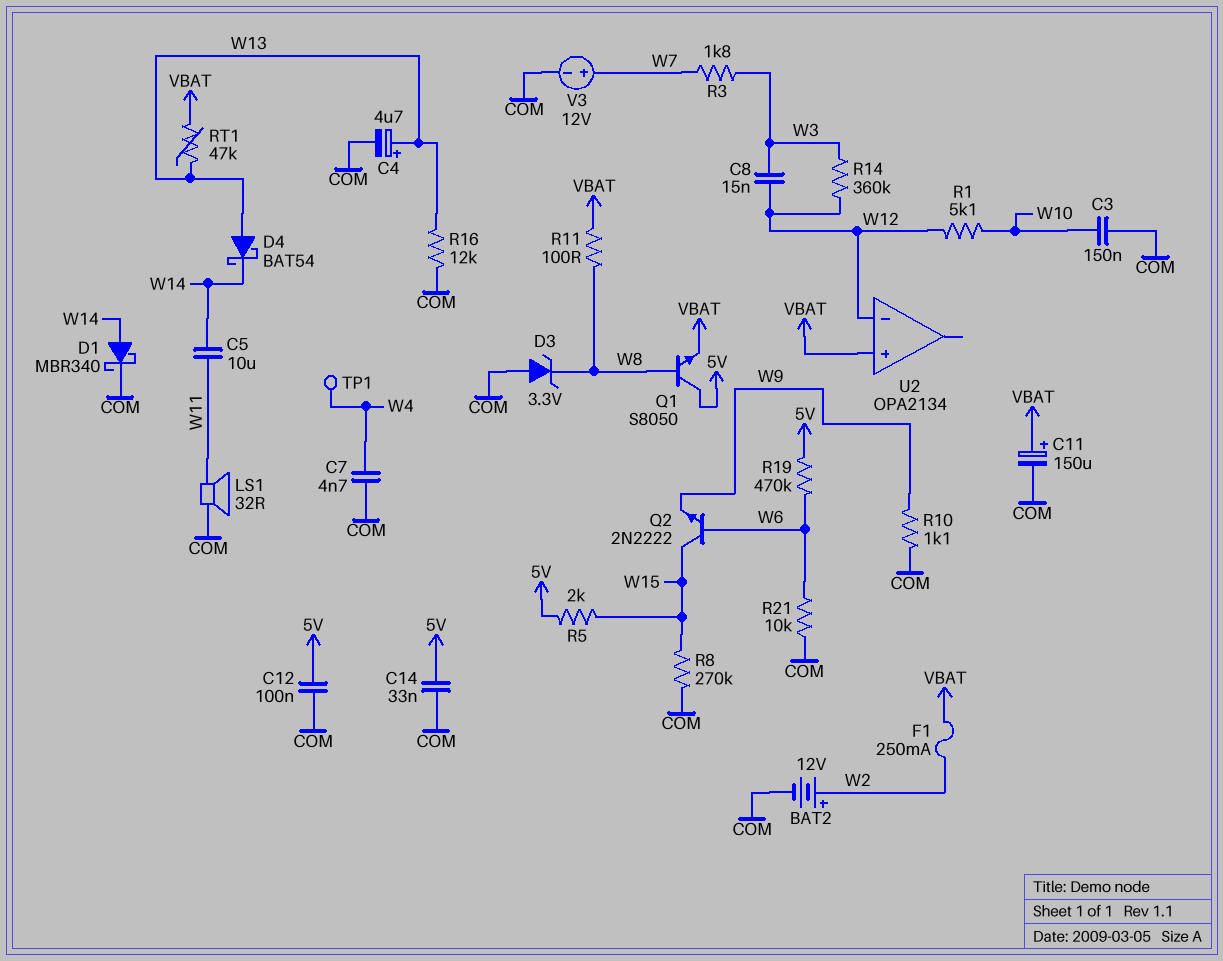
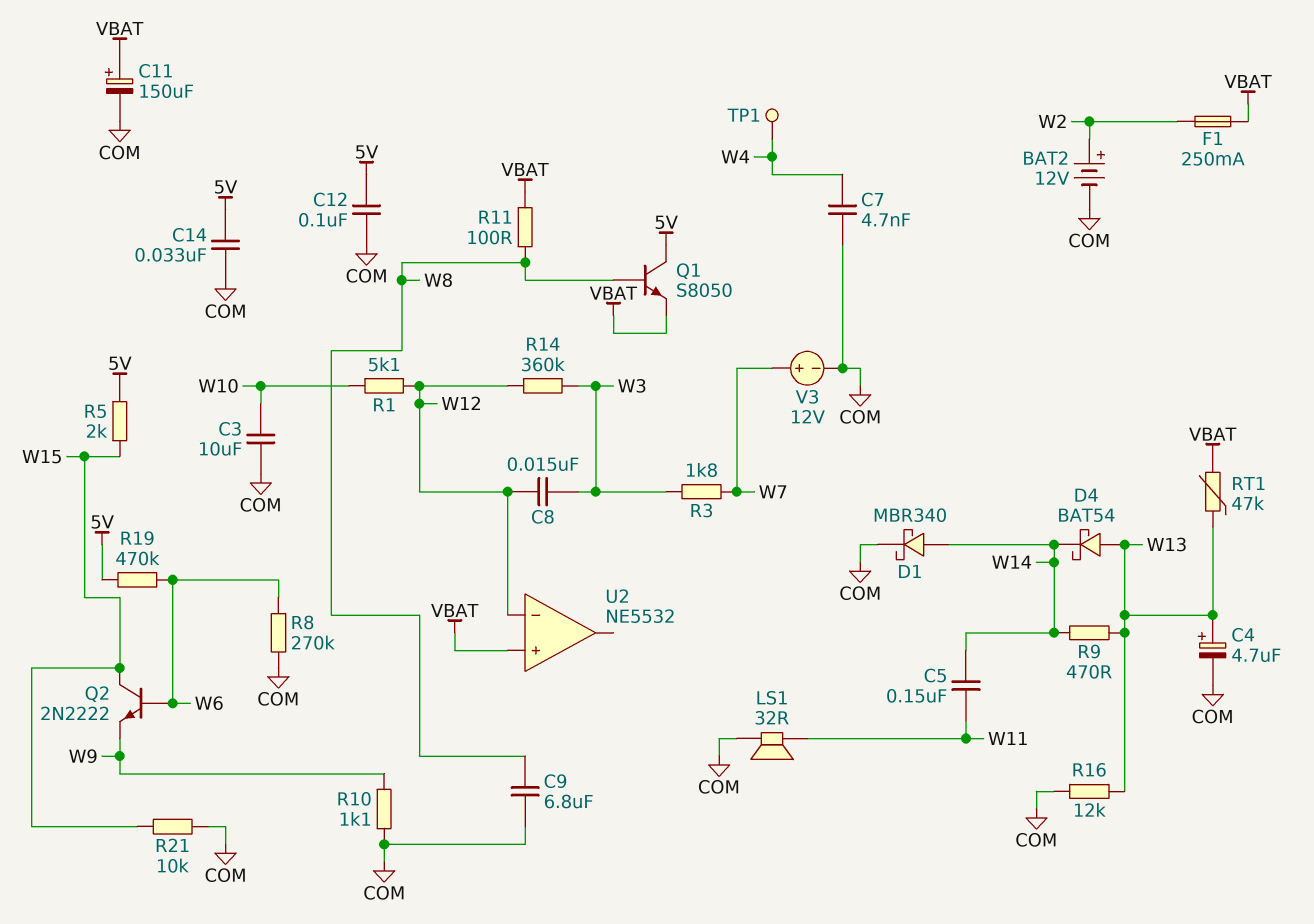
C3: 150nF (COM, W10) -> 10uF (COM, W10)
C5: 10uF (W11, W14) -> 150nF (W11, W14)
C9: none -> 6.8uF (COM, W8)
D3: zener 3.3V (A COM, K W8) -> none
R8: 270k (COM, W15) -> 270k (COM, W6)
R9: none -> 470 (W13, W14)
R21: 10k (COM, W6) -> 10k (COM, W15)
U2: OPA2134 -> NE5532

